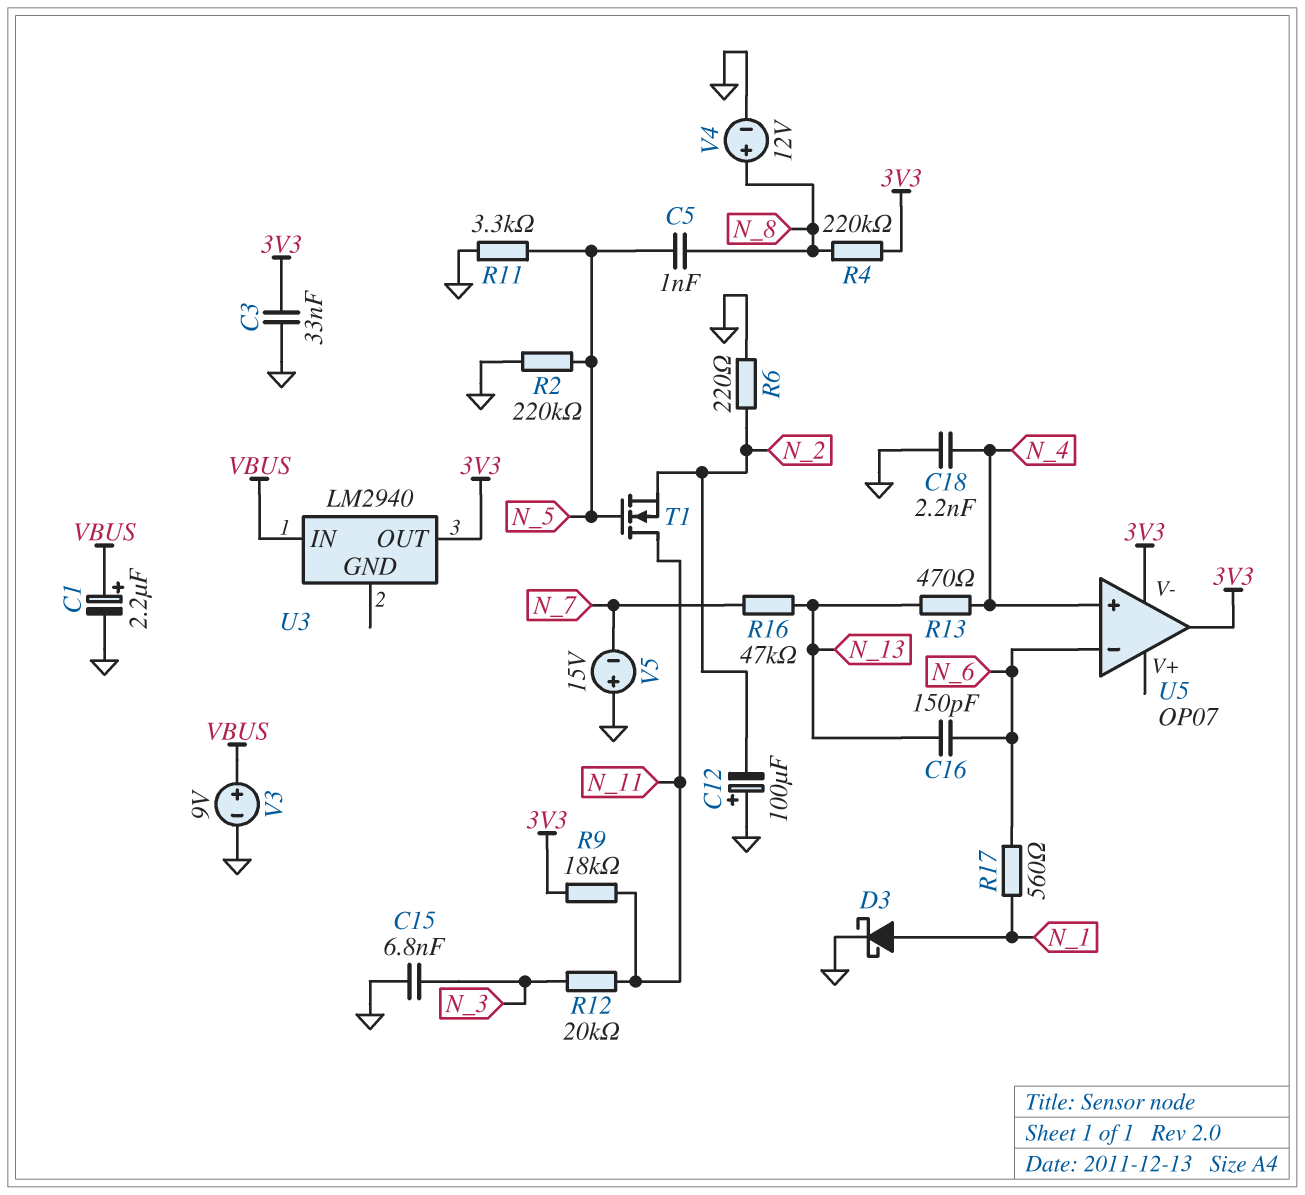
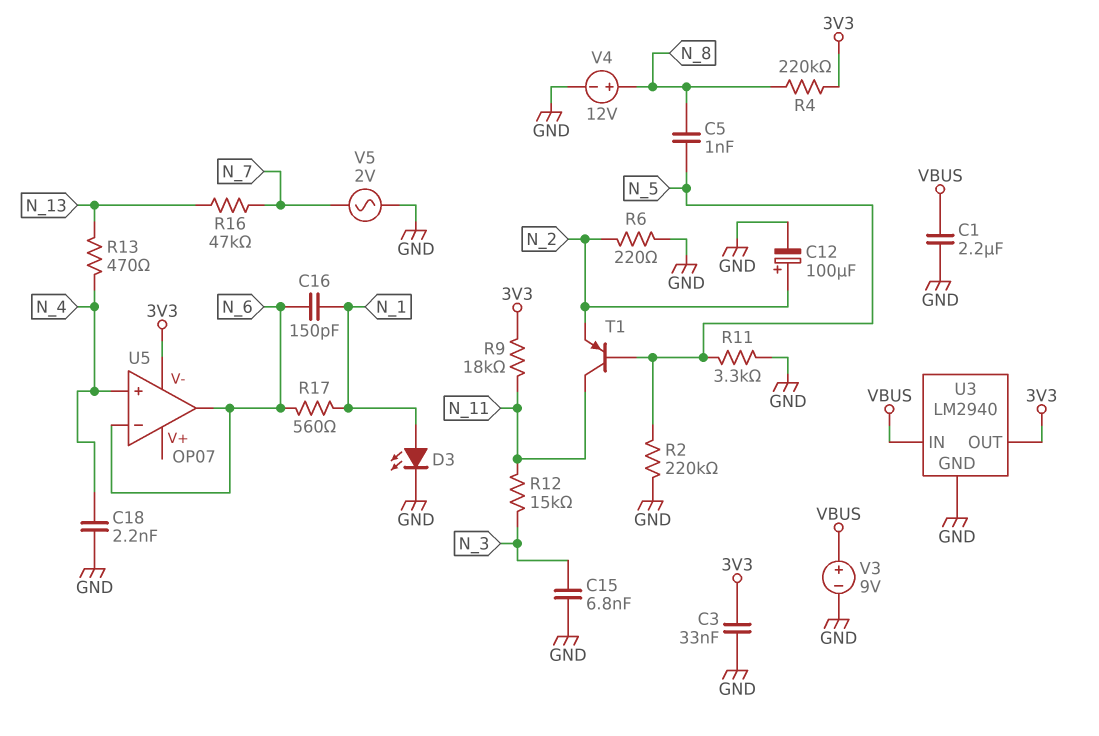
C1: 2.2uF (plus VBUS, minus GND) -> 2.2uF (GND, VBUS)
C12: 100uF (plus GND, minus N_2) -> 100uF (plus N_2, minus GND)
C16: 150pF (N_6, N_13) -> 150pF (N_1, N_6)
D3: schottky (A N_1, K GND) -> LED (A N_1, K GND)
R12: 20k (N_3, N_11) -> 15k (N_3, N_11)
T1: NMOS (G N_5, D N_11, S N_2) -> PNP (B N_5, C N_11, E N_2)
U3 pin GND: none -> GND
U5 pin out: 3V3 -> N_6
V5: 15V (plus GND, minus N_7) -> AC 2V (GND, N_7)

